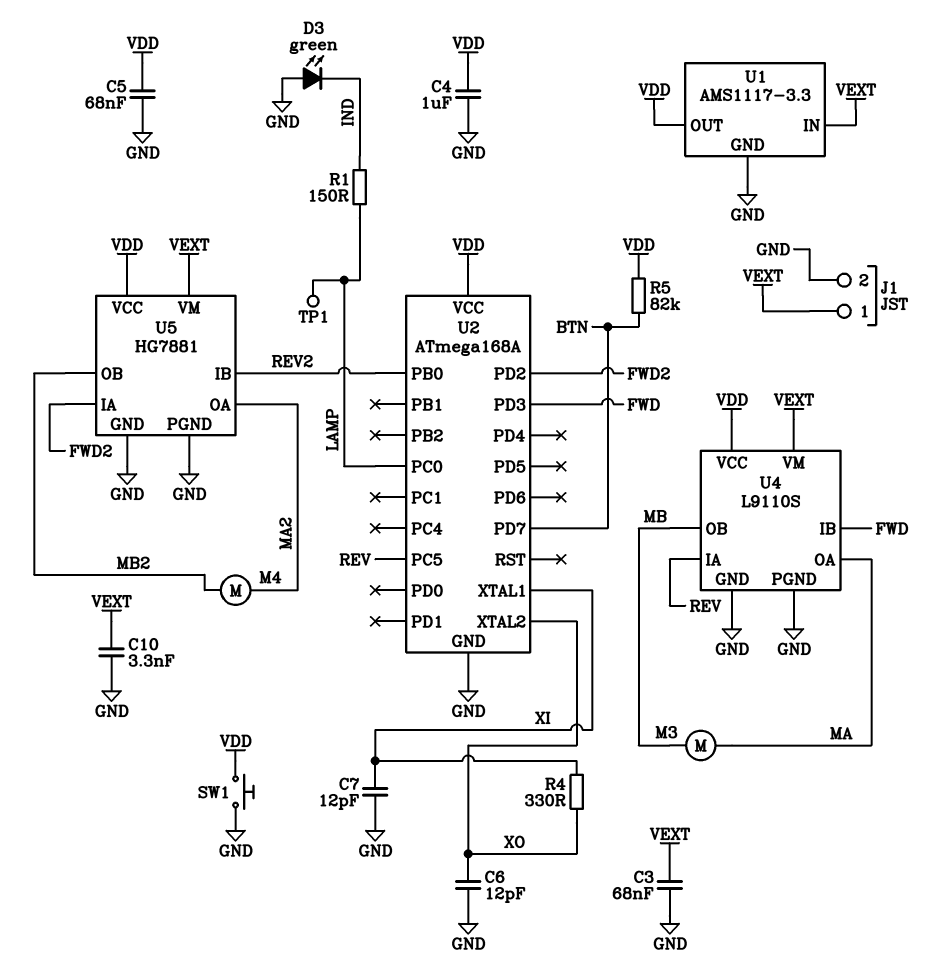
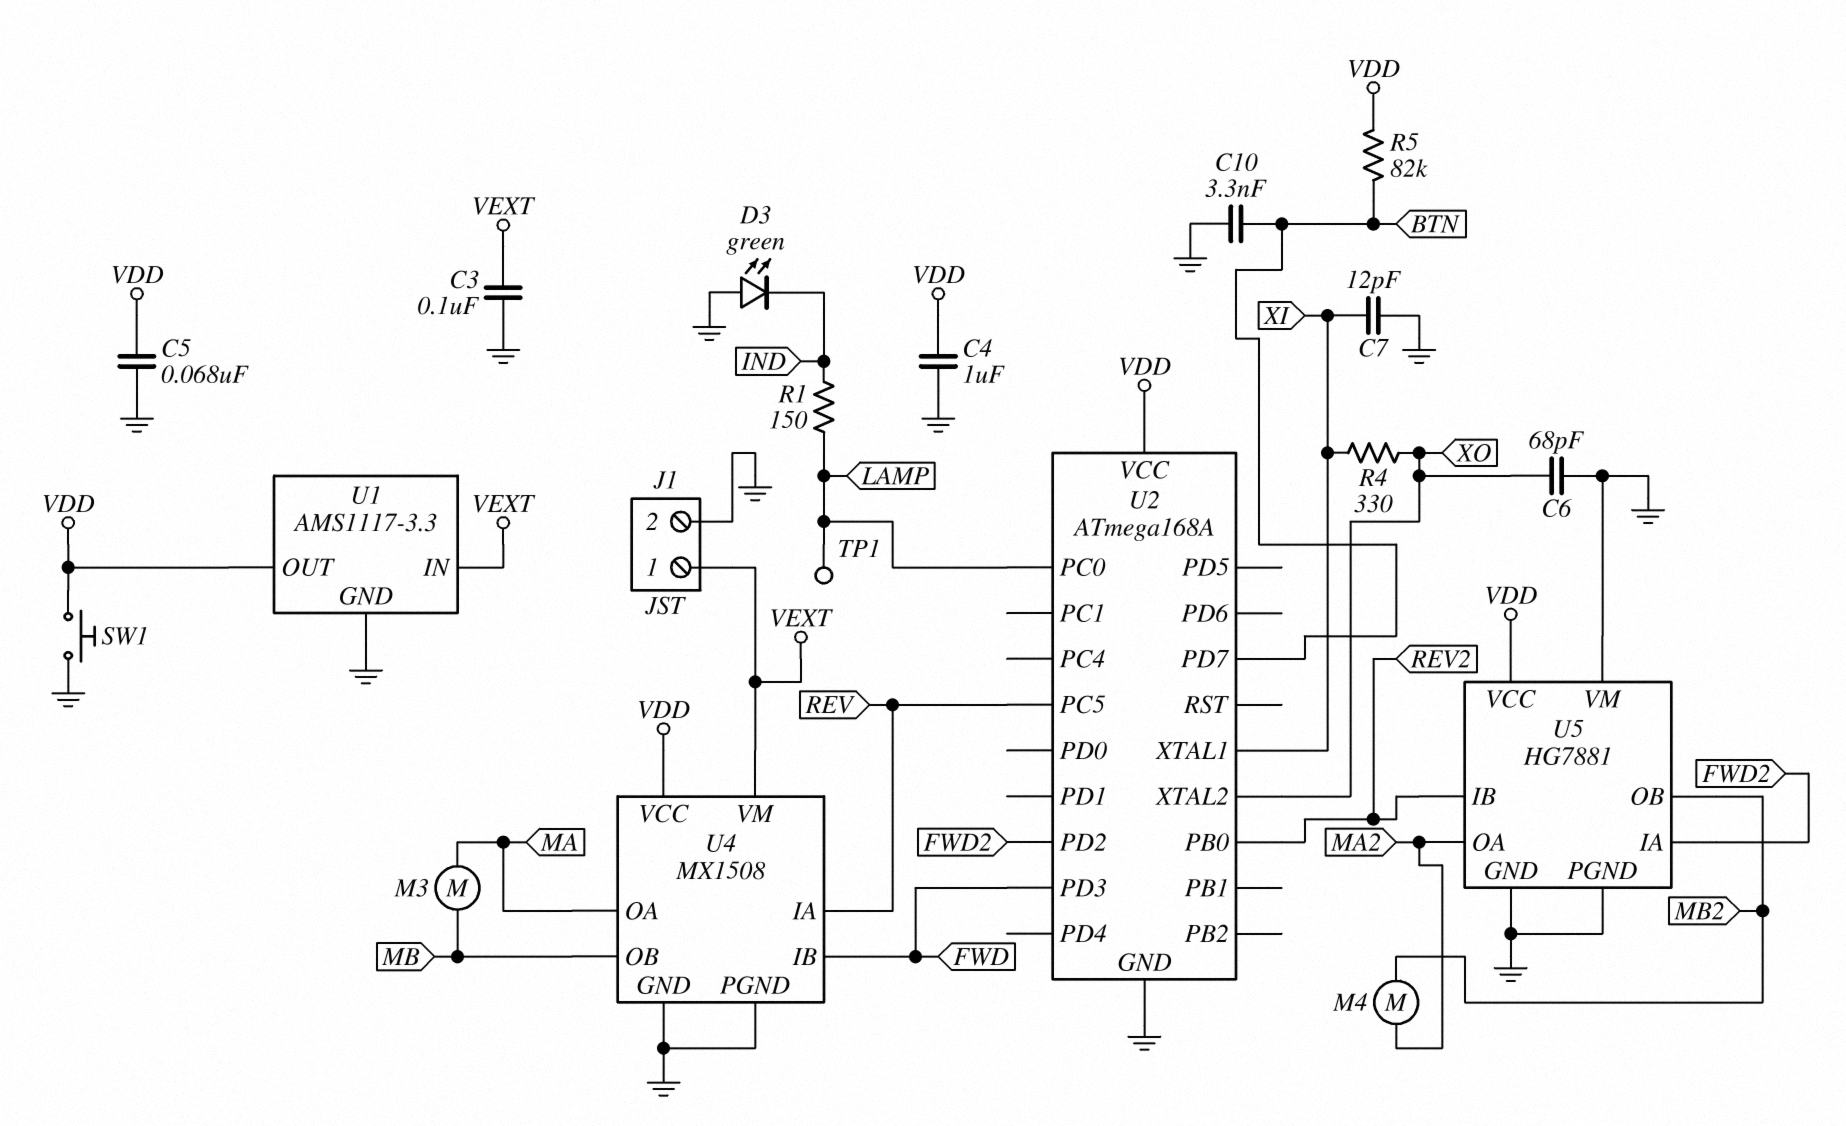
C3: 68nF (GND, VEXT) -> 100nF (GND, VEXT)
C6: 12pF (GND, XO) -> 68pF (GND, XO)
C10: 3.3nF (GND, VEXT) -> 3.3nF (BTN, GND)
U4: L9110S -> MX1508
U5 pin VM: VEXT -> GND

